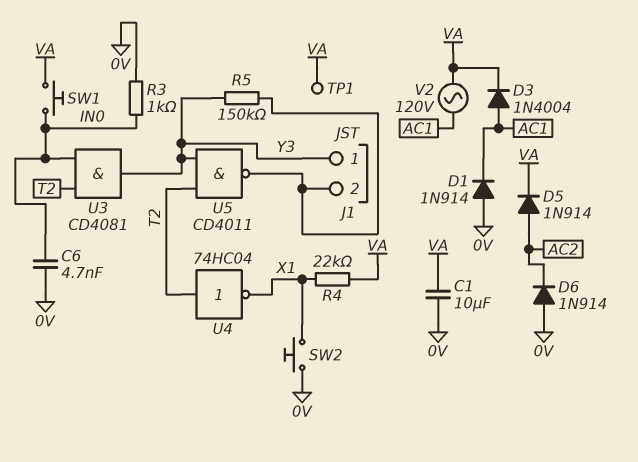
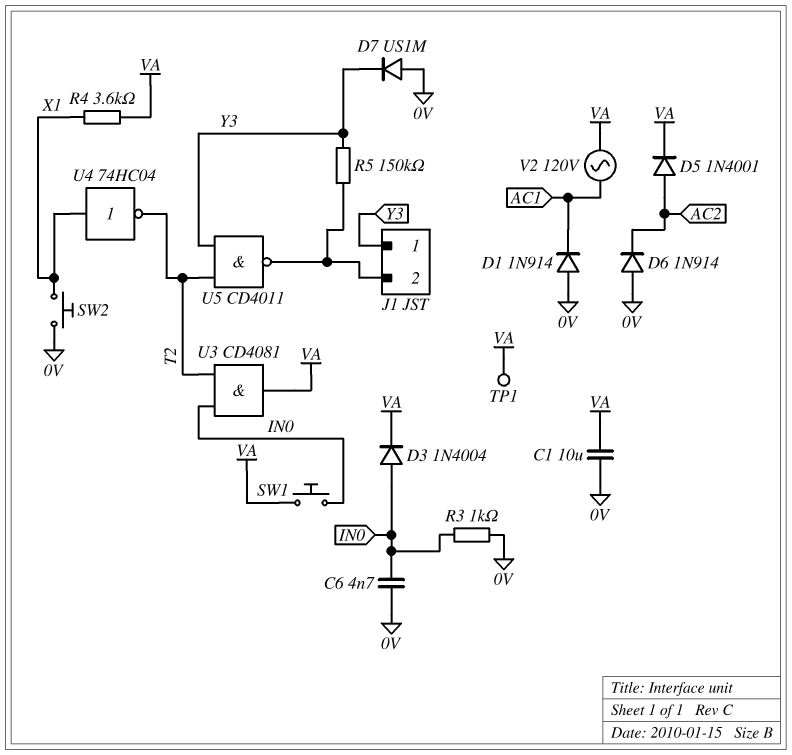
D3: diode 1N4004 (A AC1, K VA) -> diode 1N4004 (A IN0, K VA)
D5: diode 1N914 (A AC2, K VA) -> diode 1N4001 (A AC2, K VA)
D7: none -> diode US1M (A 0V, K Y3)
R4: 22k (VA, X1) -> 3.6k (VA, X1)
U3: AND CD4081 (in IN0, in T2, out Y3) -> AND CD4081 (in IN0, in T2, out VA)
U4: NOT 74HC04 (in T2, out X1) -> NOT 74HC04 (in X1, out T2)

